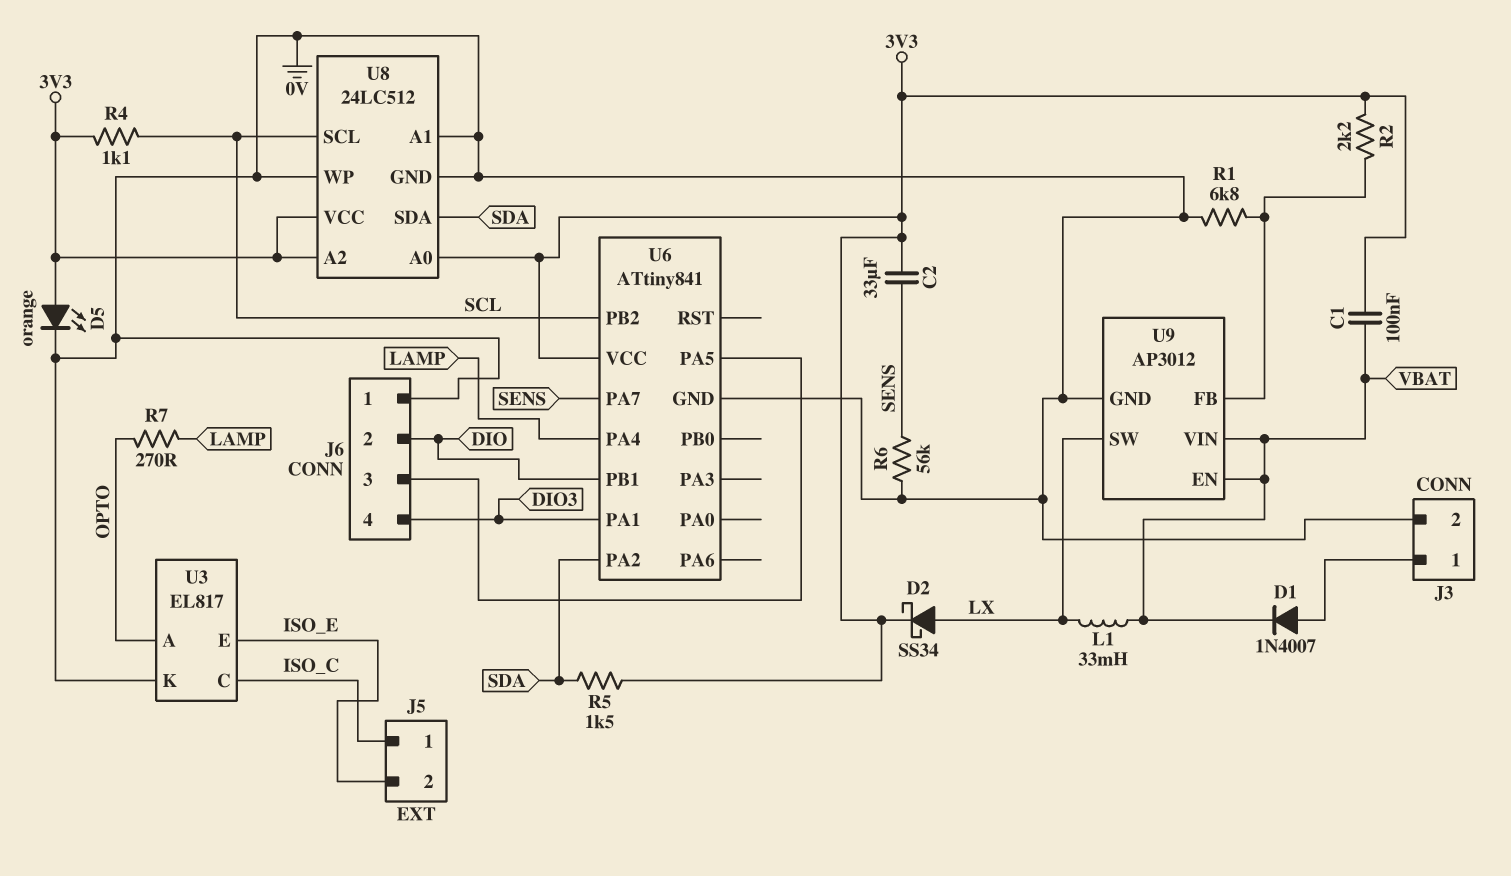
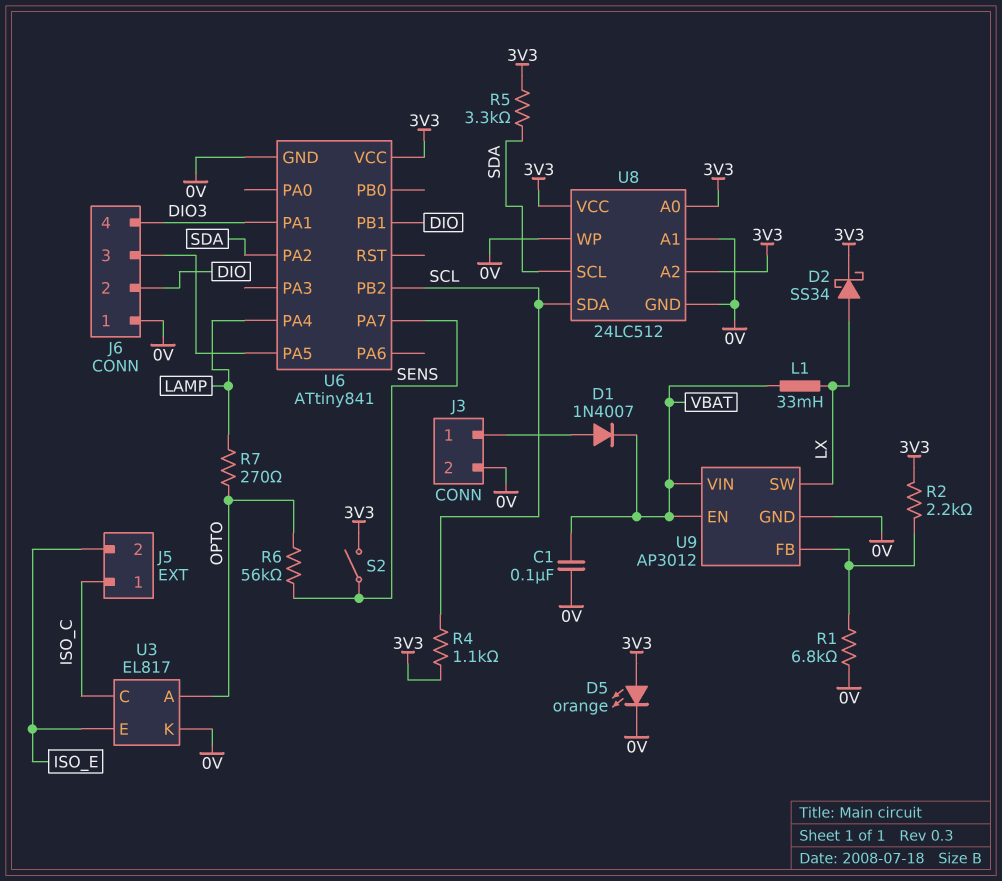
C1: 100nF (3V3, VBAT) -> 100nF (0V, VBAT)
C2: 33uF (3V3, SENS) -> none
R5: 1.5k (3V3, SDA) -> 3.3k (3V3, SDA)
R6: 56k (0V, SENS) -> 56k (OPTO, SENS)
S2: none -> switch (3V3, SENS)
U8 pin SCL: SCL -> SDA
U8 pin SDA: SDA -> SCL

